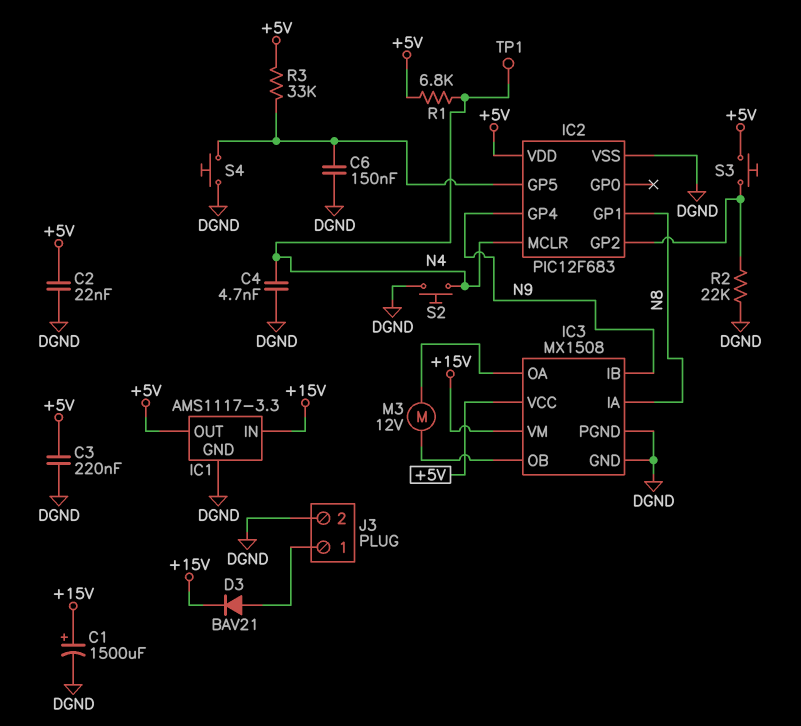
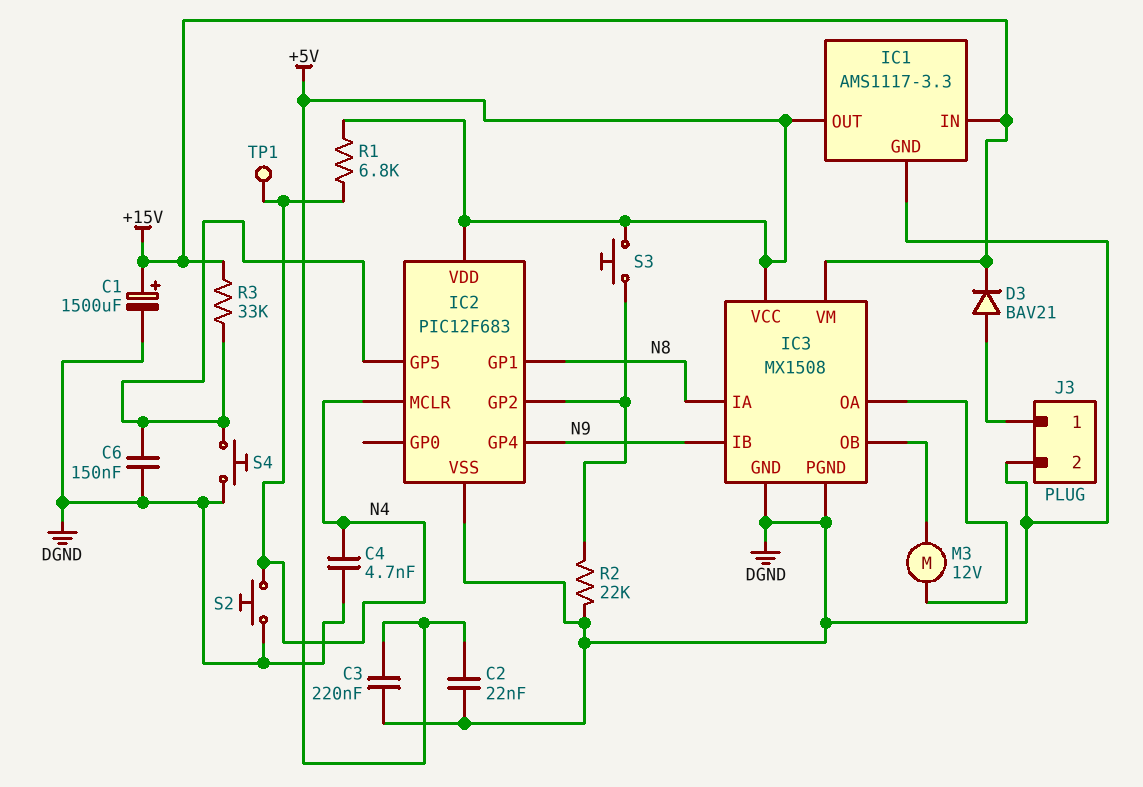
R3: 33k (+5V, IC2/GP5) -> 33k (+15V, IC2/GP5)

